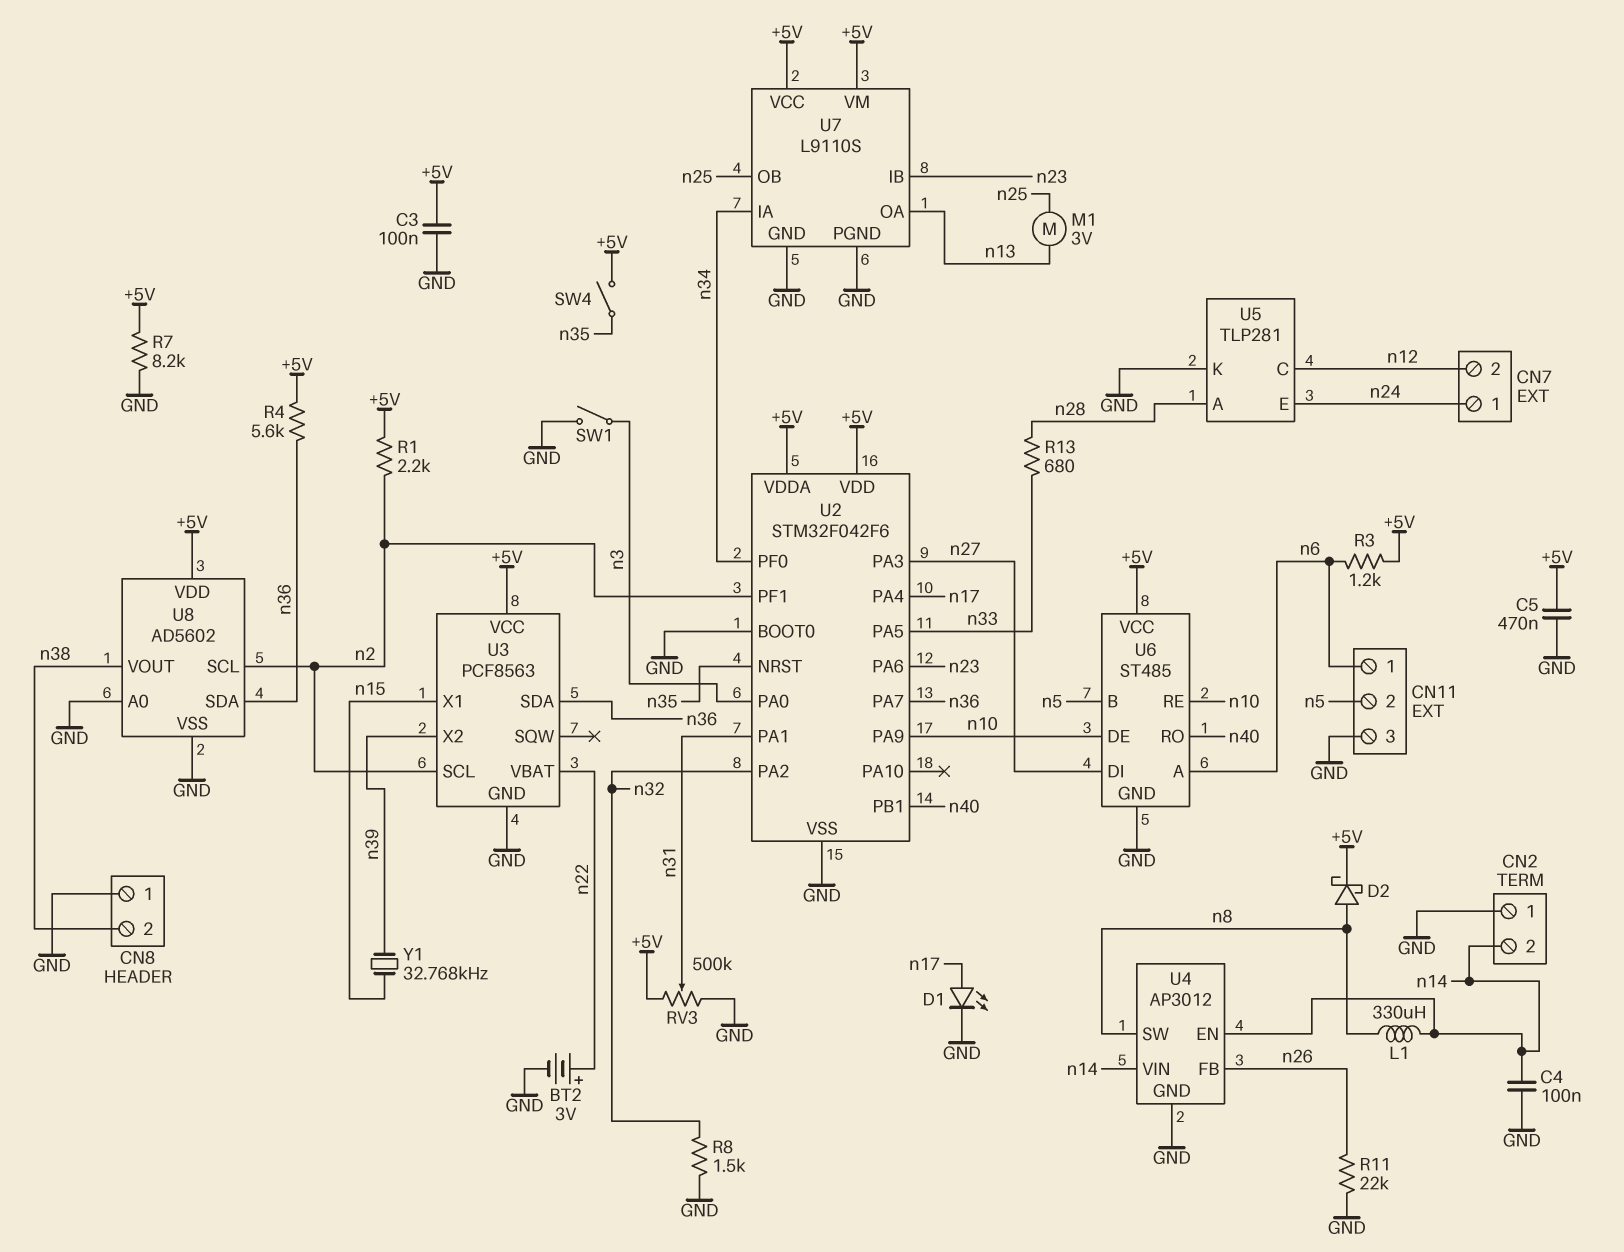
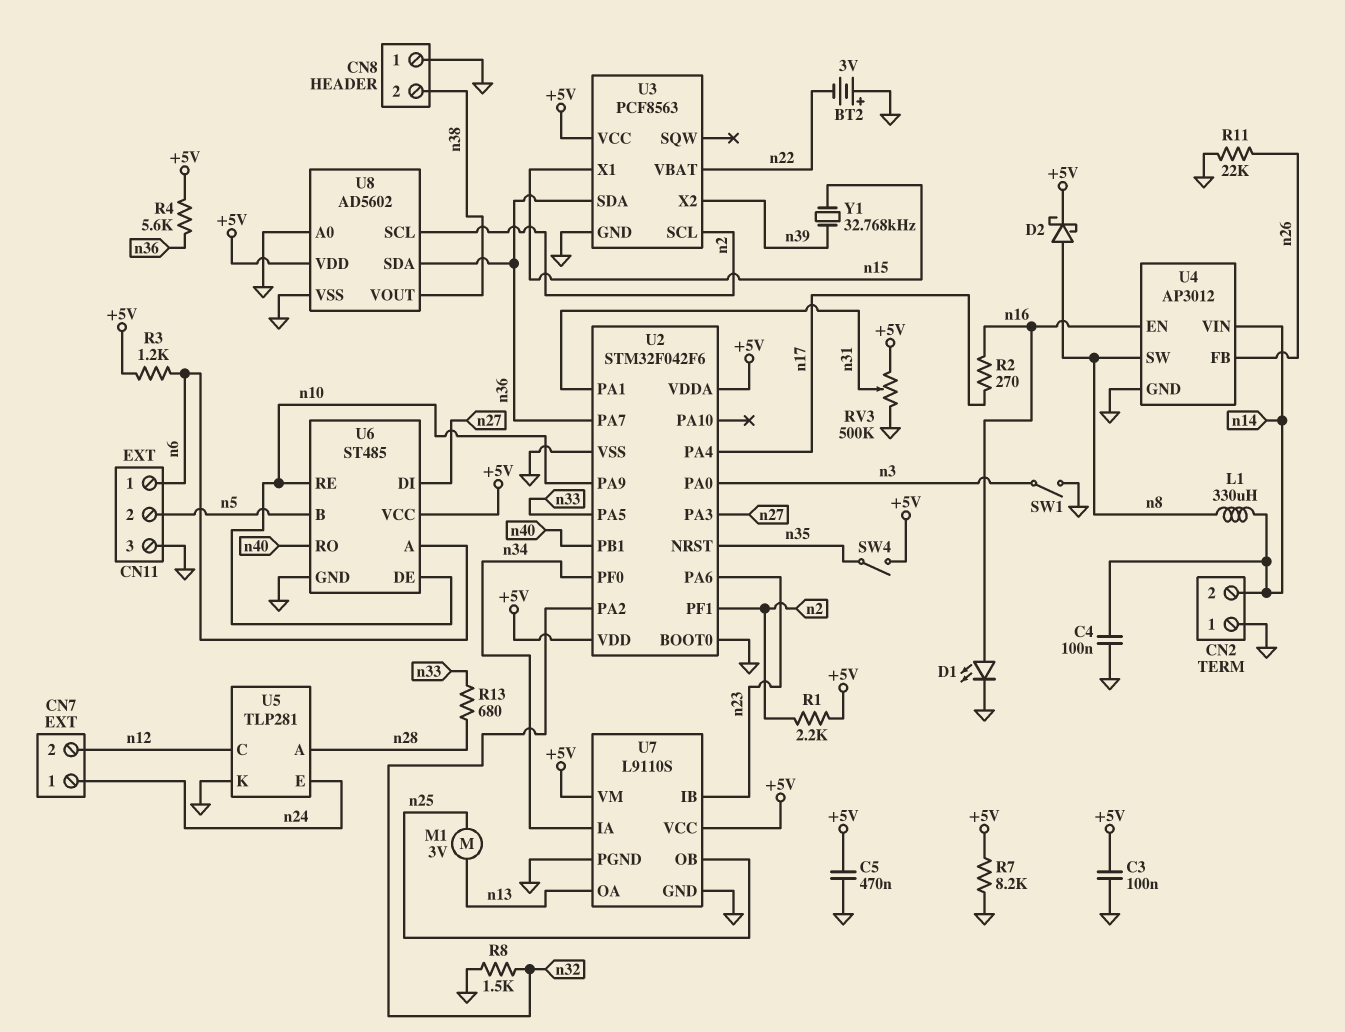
BT2: 3V (plus n22, minus GND) -> 3V (plus GND, minus n22)
D1: LED (A n17, K GND) -> LED (A n16, K GND)
R2: none -> 270 (n16, n17)
U4 pin EN: n14 -> n16

